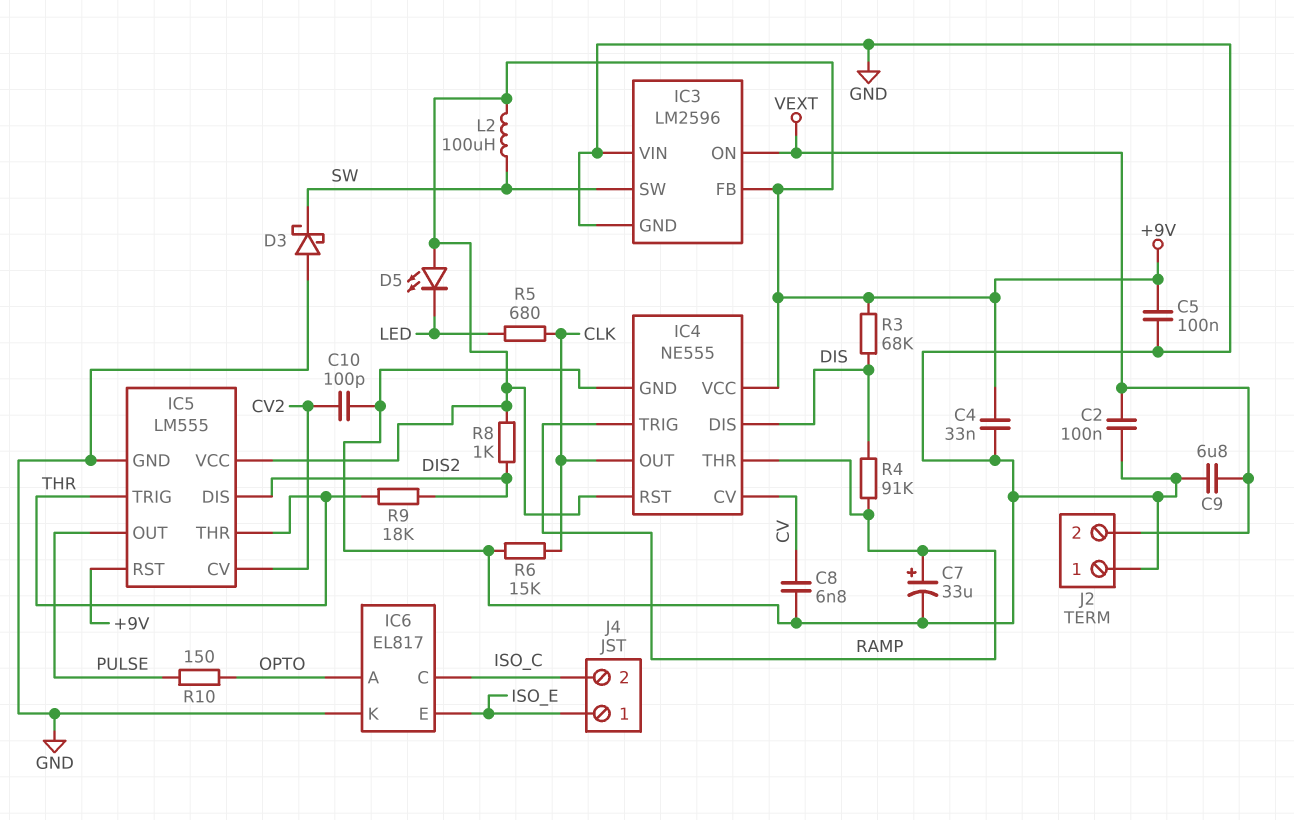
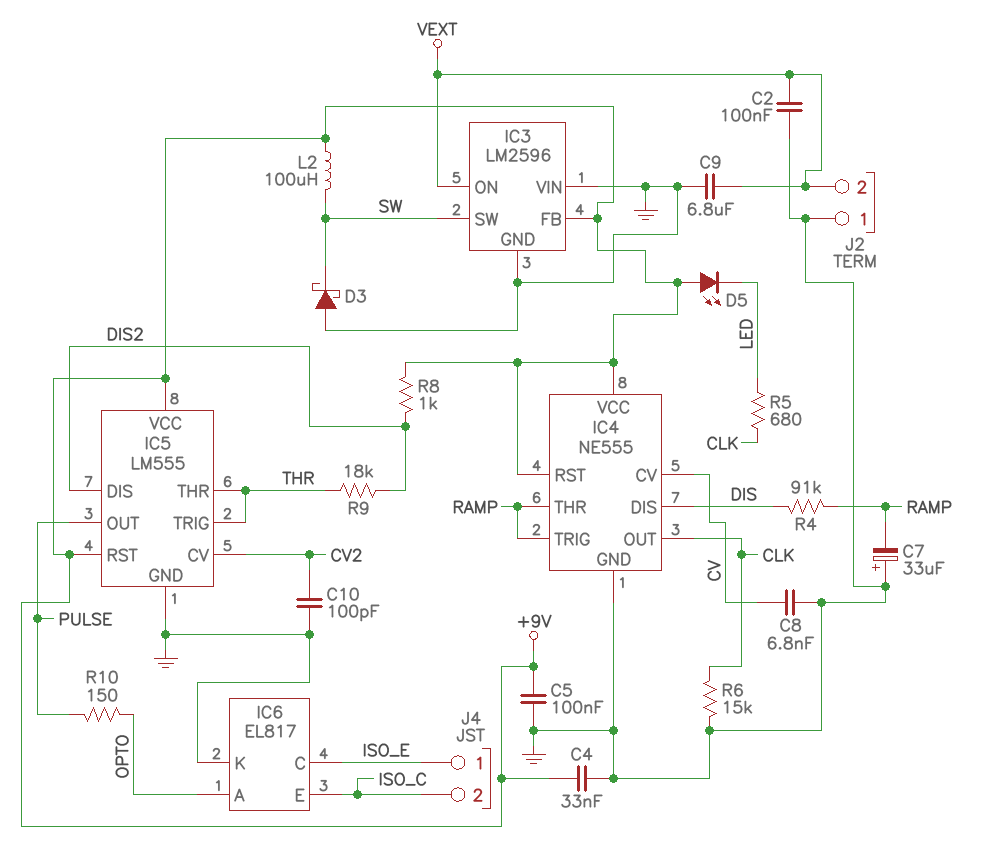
C7: 33uF (plus RAMP, minus GND) -> 33uF (plus GND, minus RAMP)
IC6 pin C: ISO_C -> ISO_E
IC6 pin E: ISO_E -> ISO_C
R3: 68k (+9V, DIS) -> none

